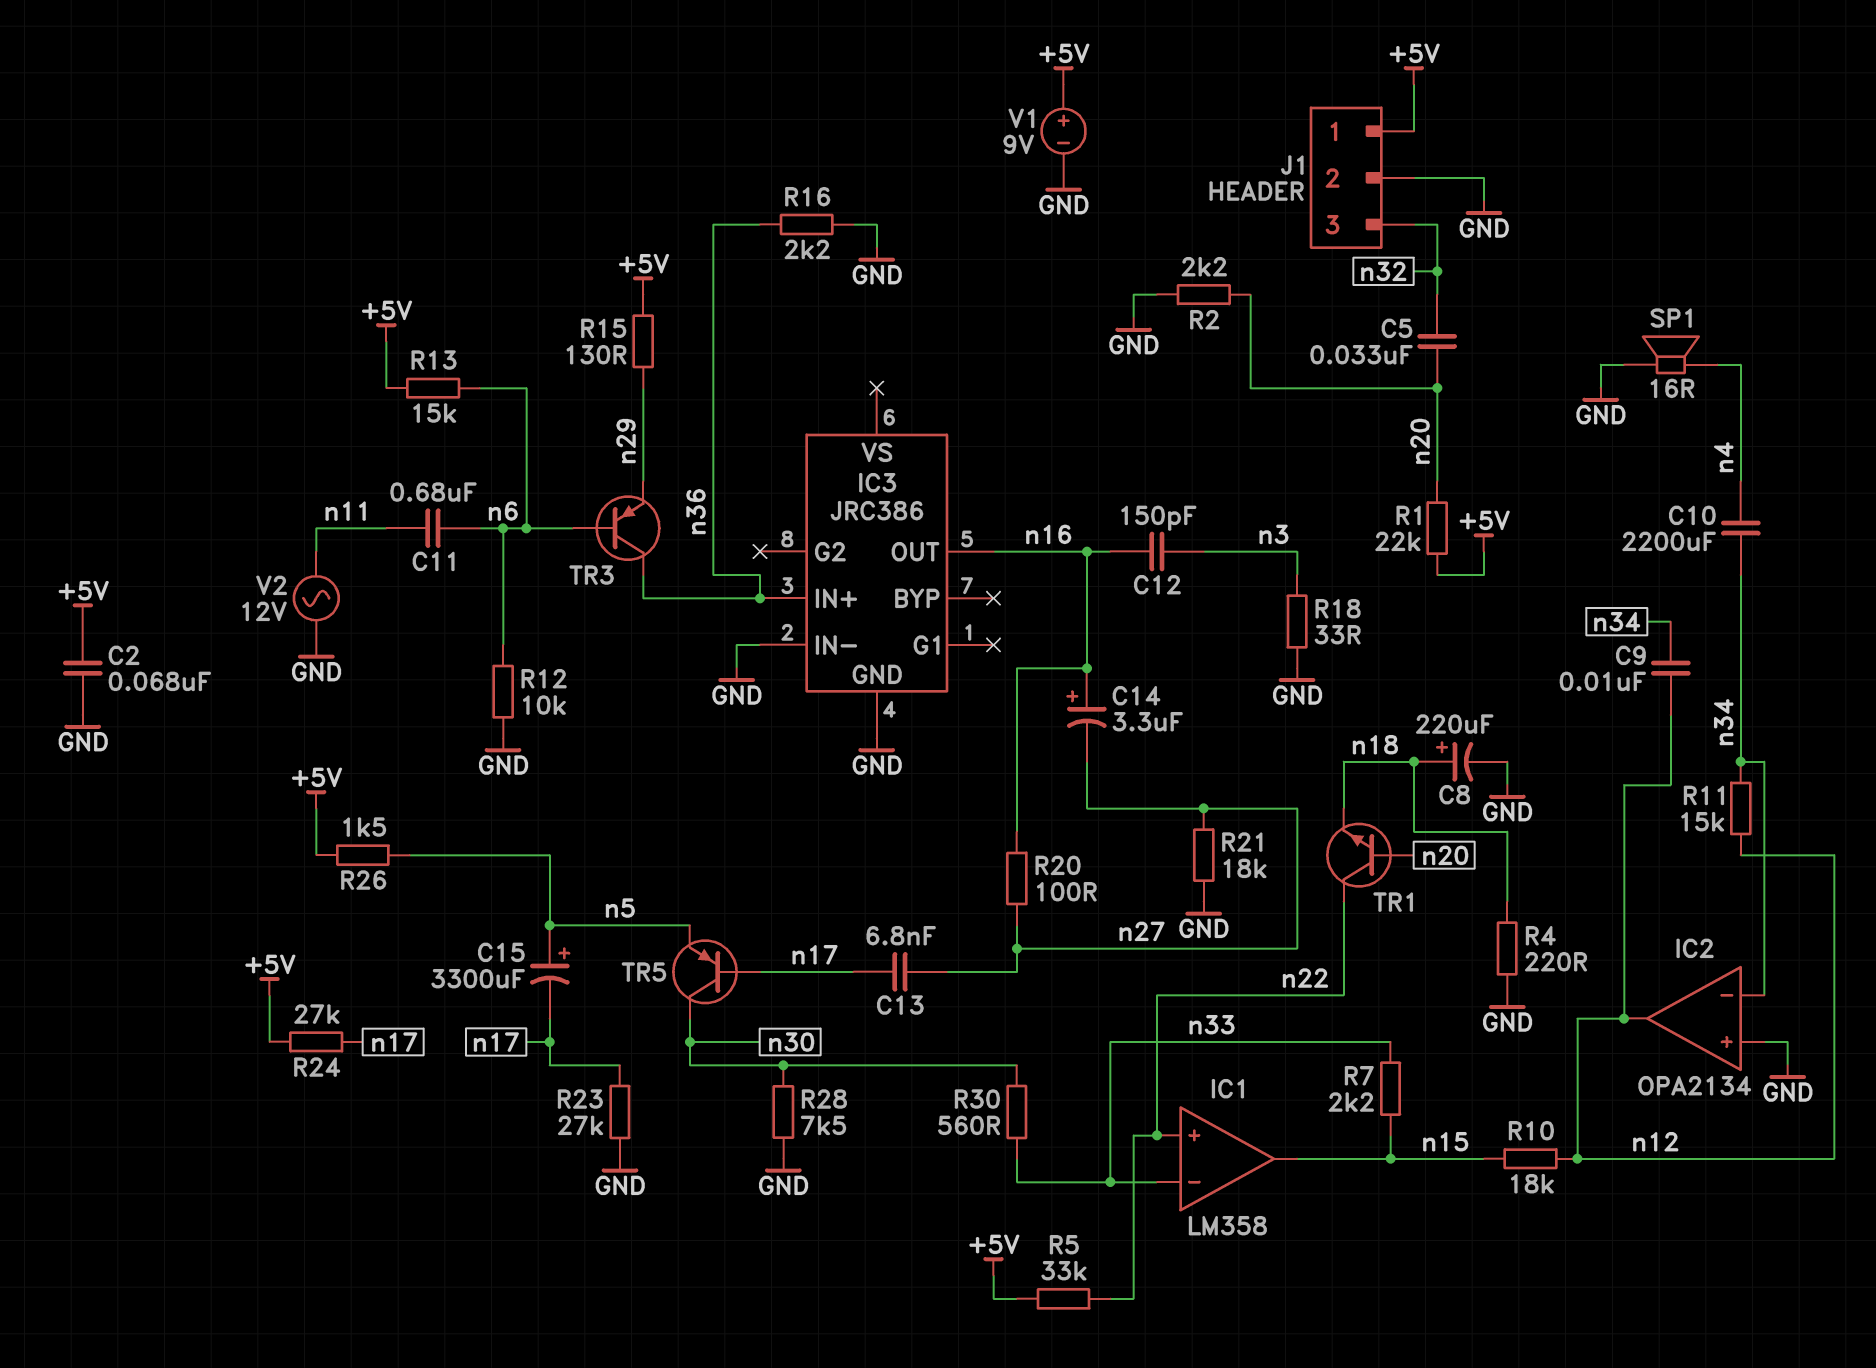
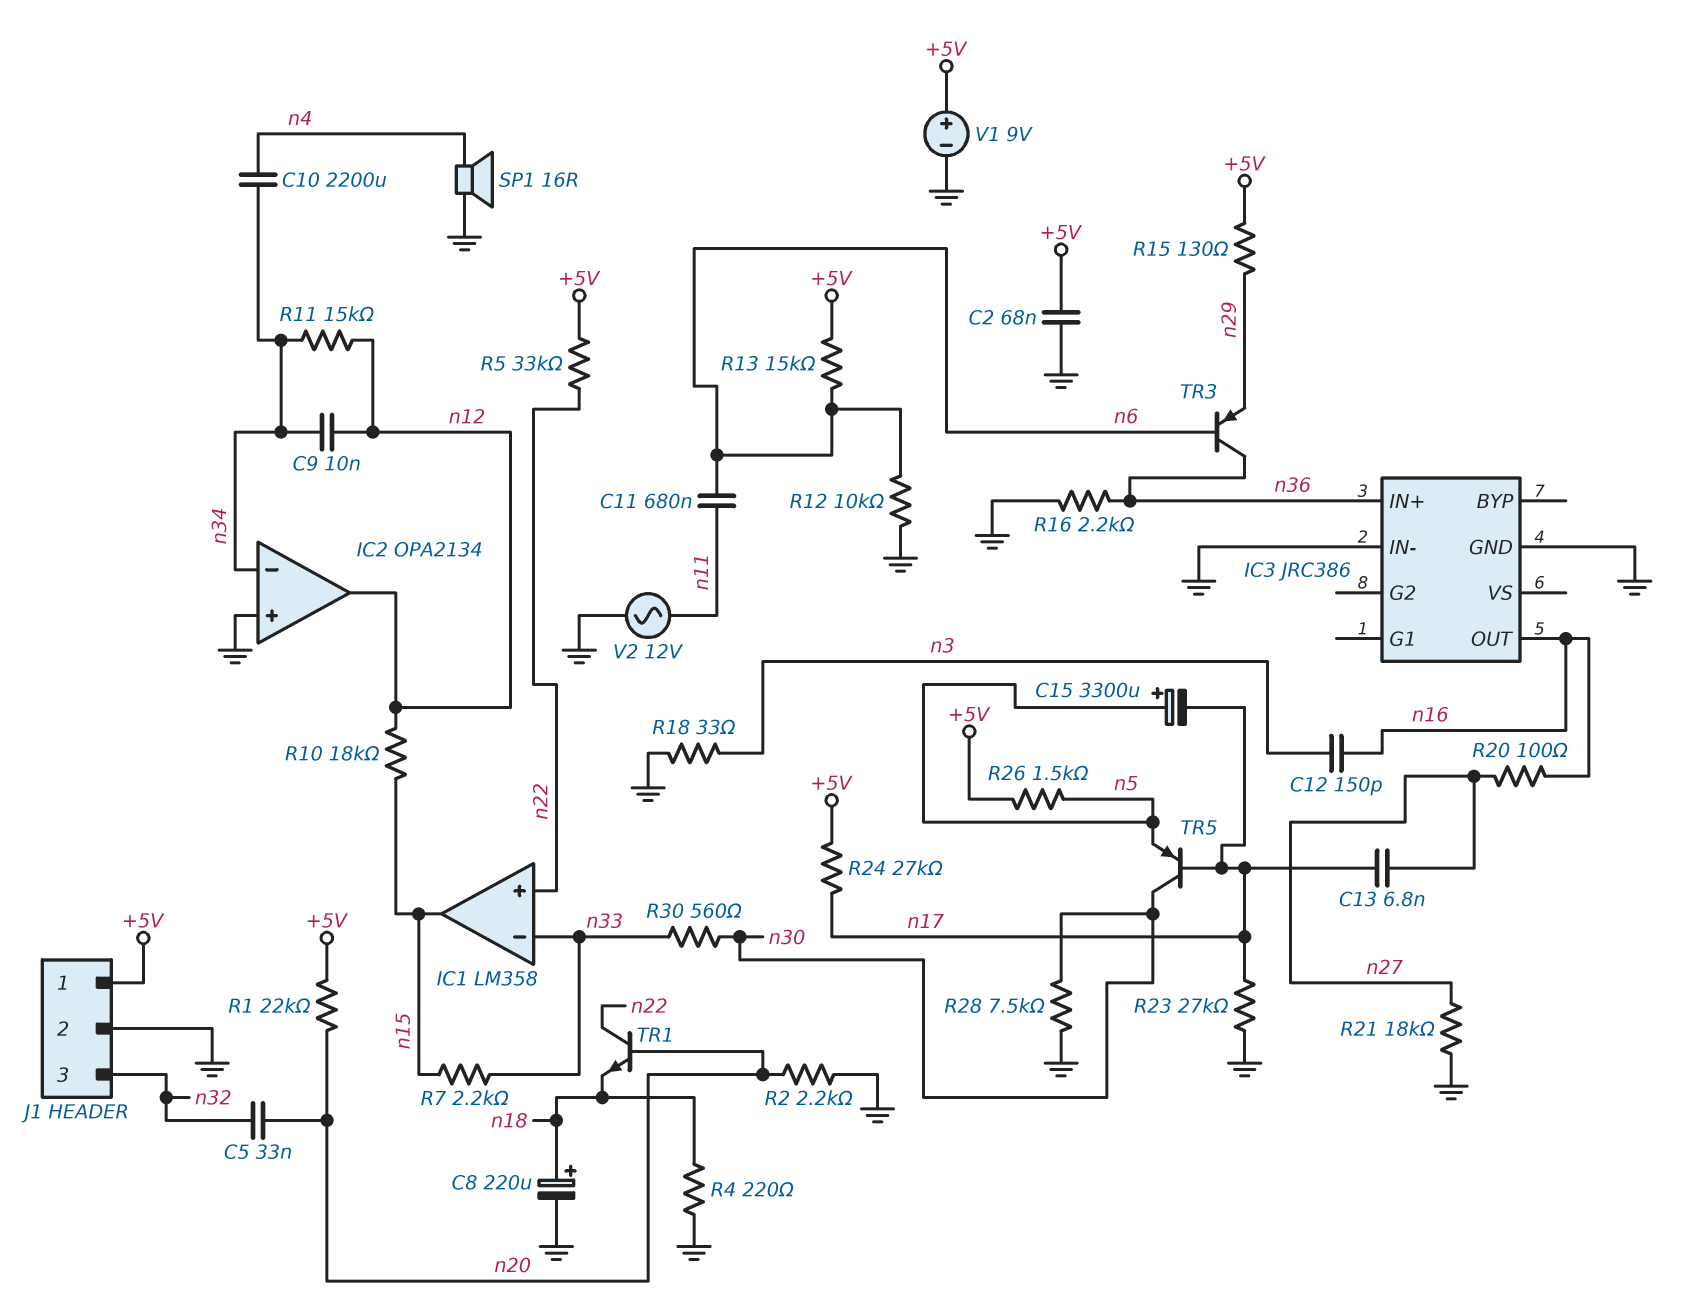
C14: 3.3uF (plus n16, minus n27) -> none

